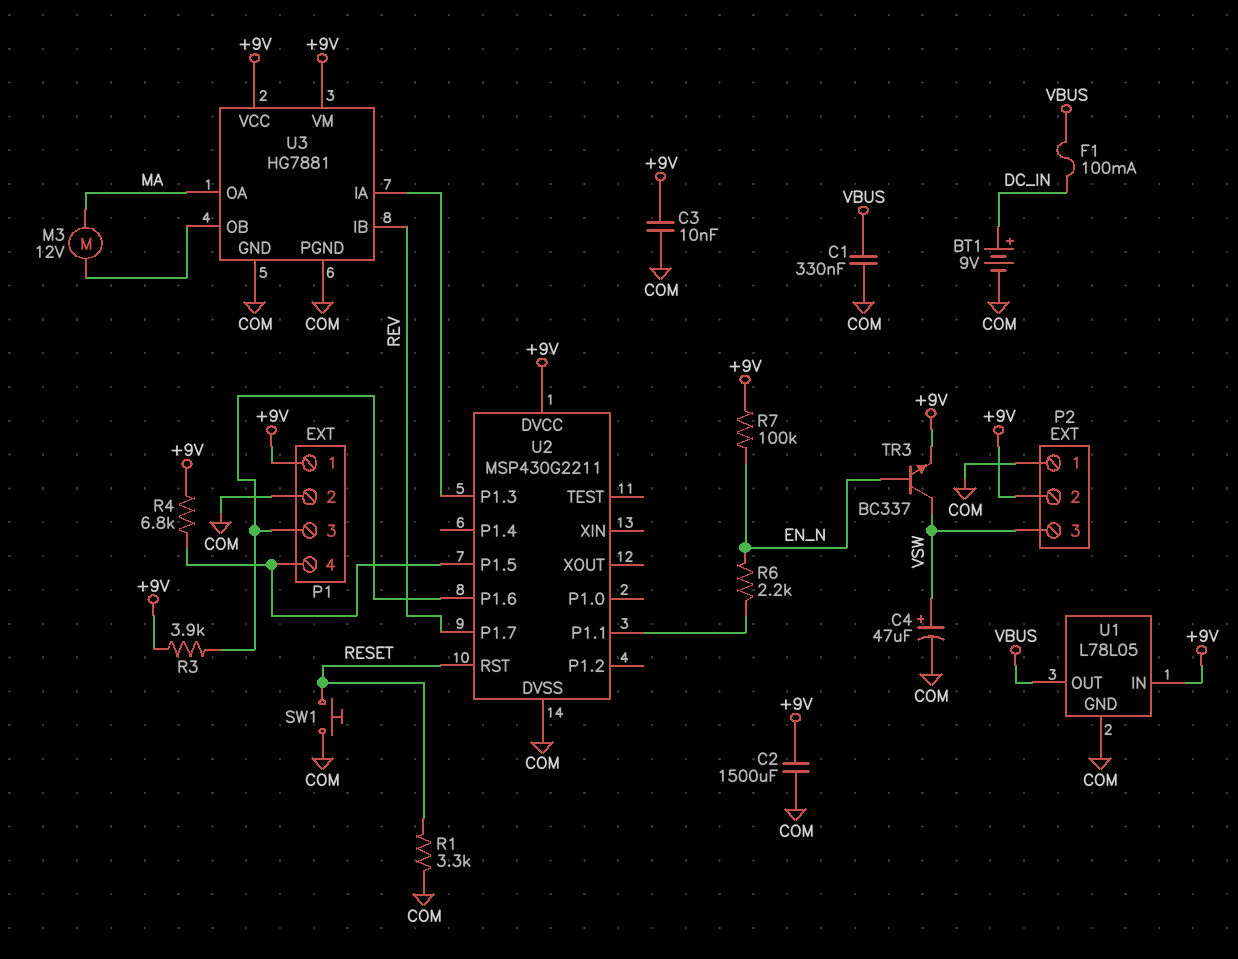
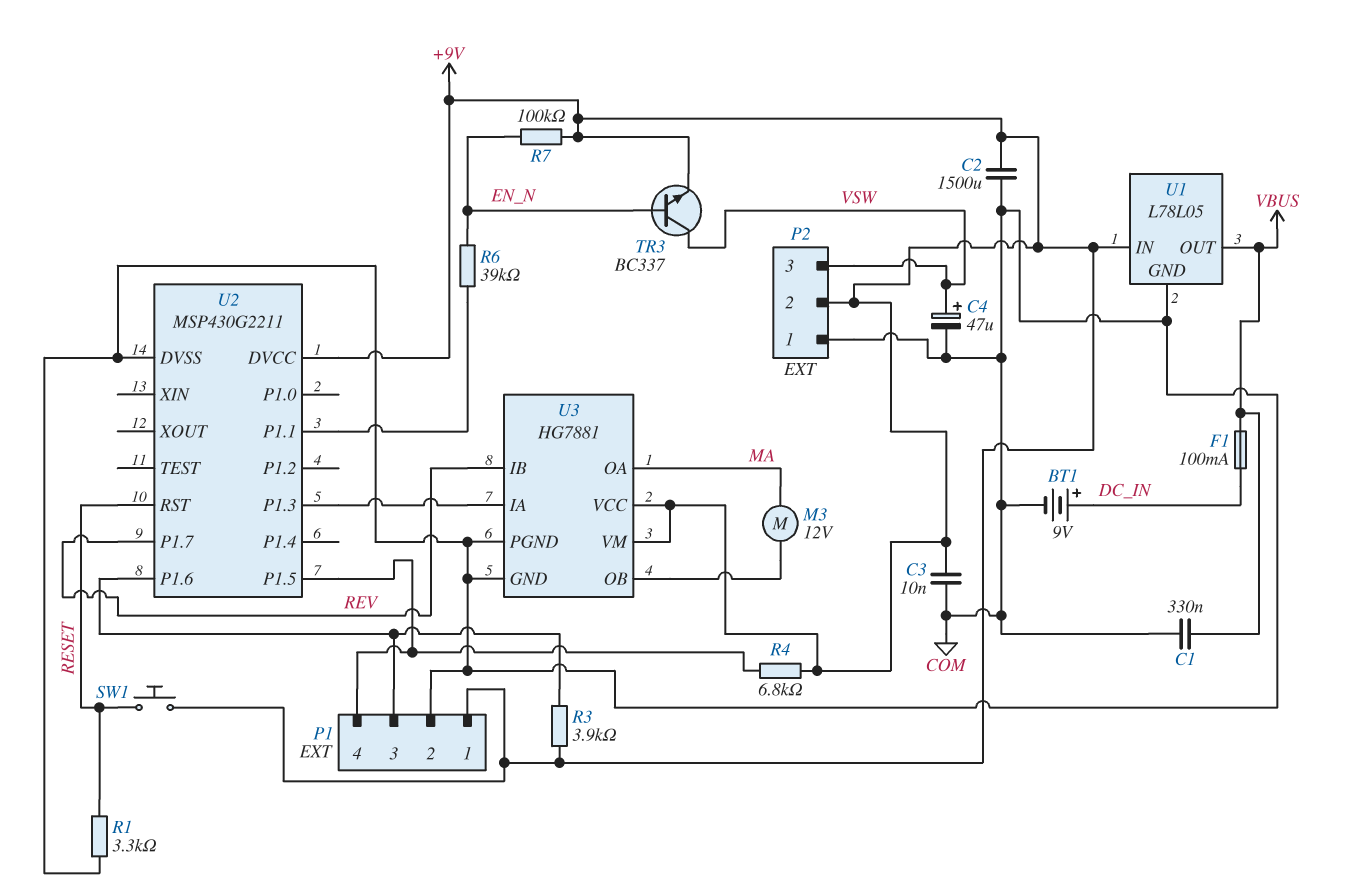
R6: 2.2k (EN_N, U2/P1.1) -> 39k (EN_N, U2/P1.1)
SW1: button (COM, RESET) -> button (+9V, RESET)

